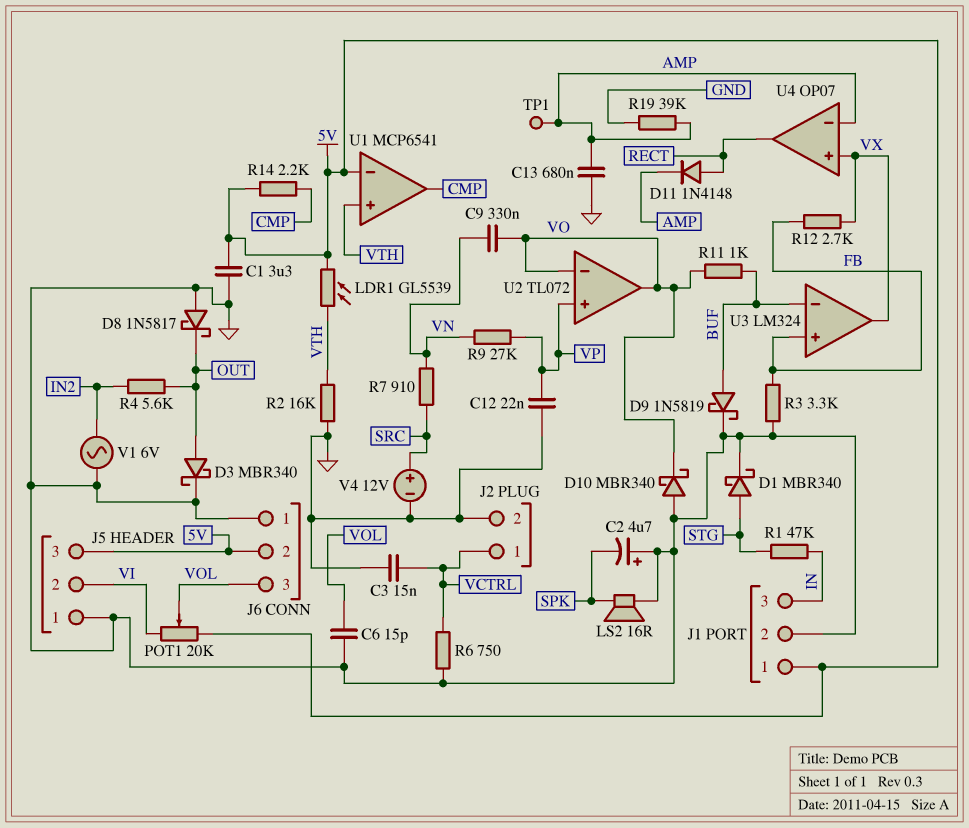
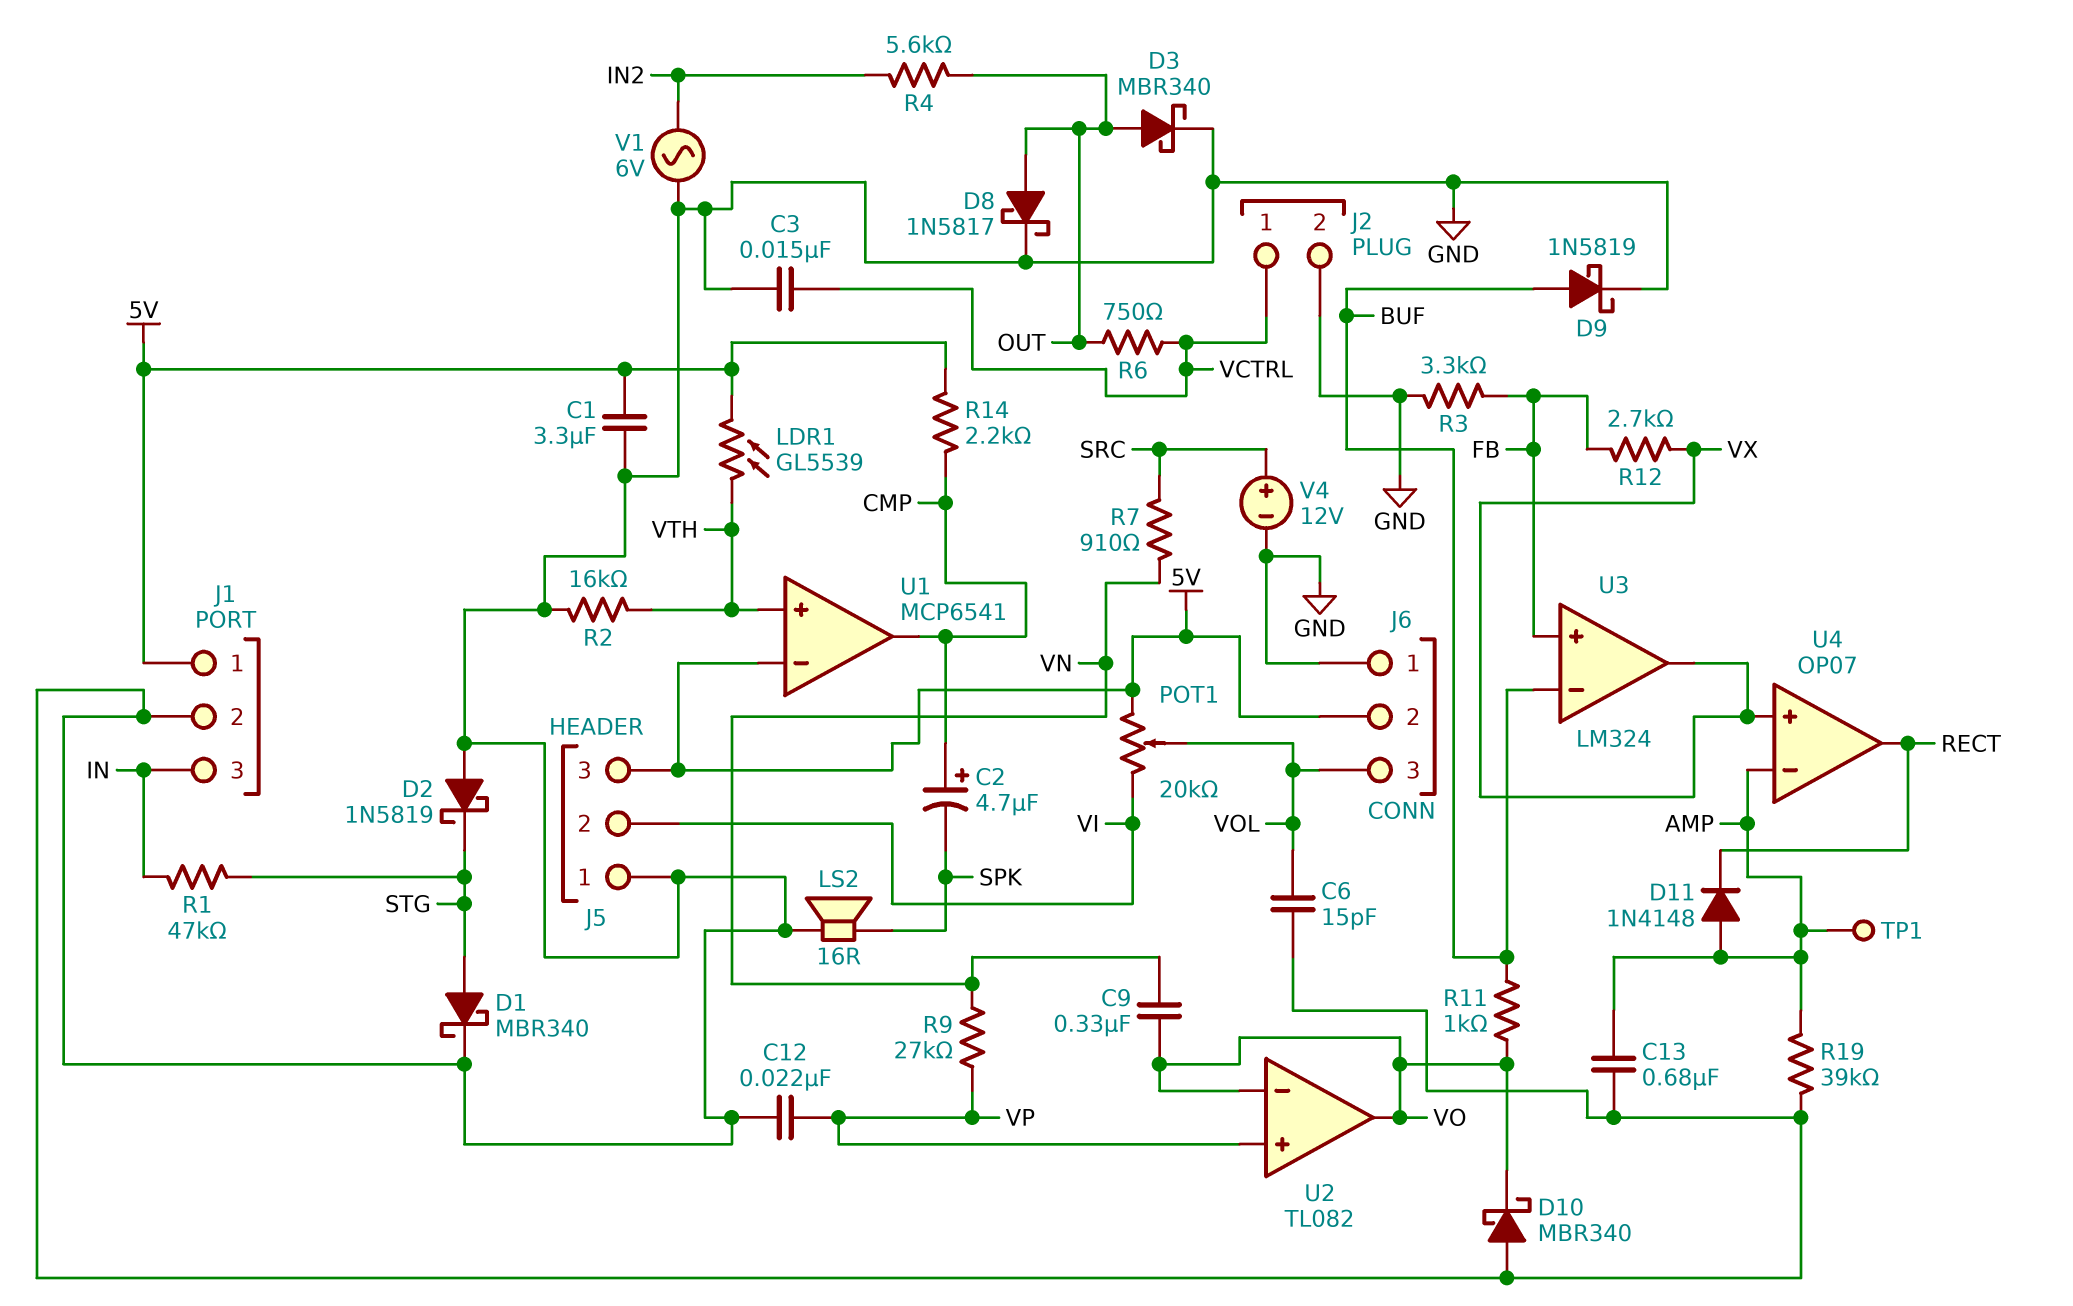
C2: 4.7uF (plus GND, minus SPK) -> 4.7uF (plus CMP, minus SPK)
D2: none -> schottky 1N5819 (A GND, K STG)
D8: schottky 1N5817 (A GND, K OUT) -> schottky 1N5817 (A OUT, K GND)
D11: diode 1N4148 (A RECT, K AMP) -> diode 1N4148 (A AMP, K RECT)
R6: 750 (GND, VCTRL) -> 750 (OUT, VCTRL)
U2: TL072 -> TL082

